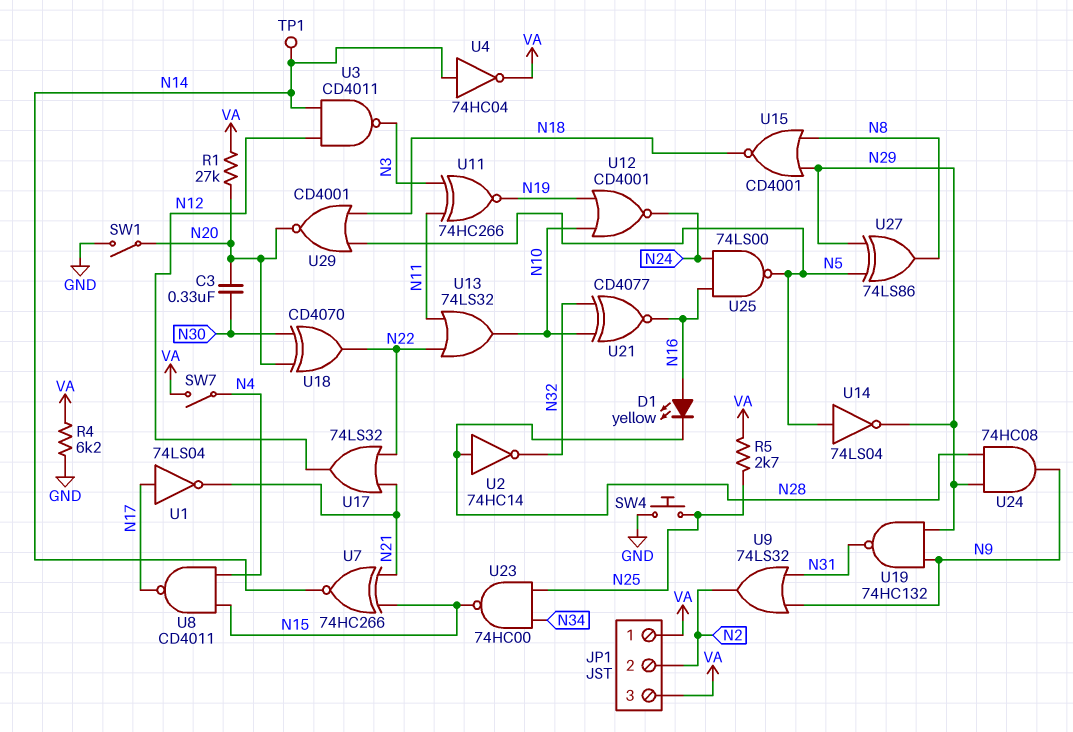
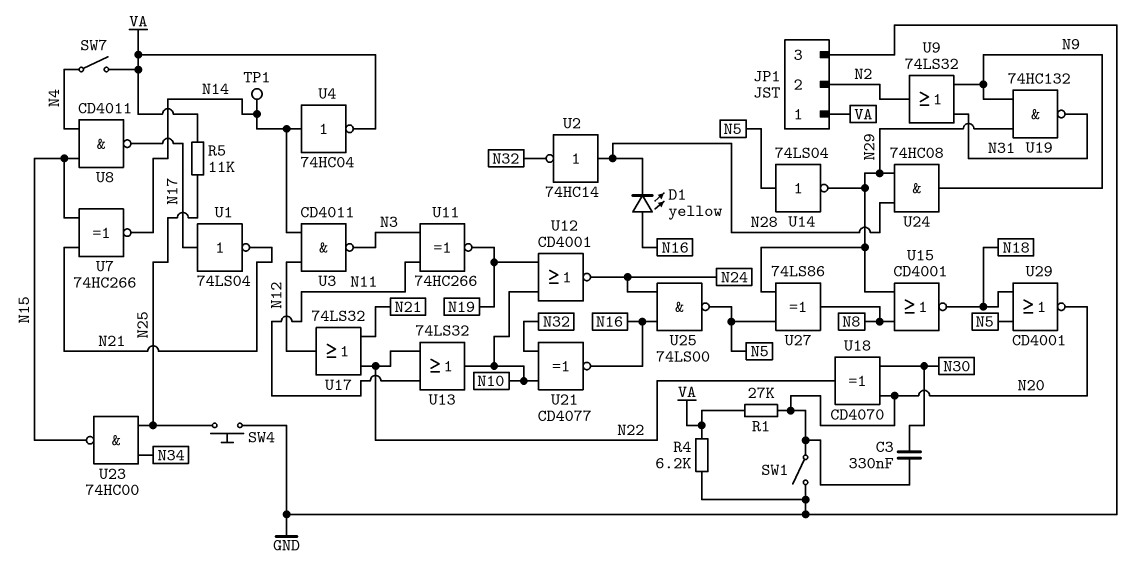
JP1 pin 3: VA -> GND
R5: 2.7k (N25, VA) -> 11k (N25, VA)

